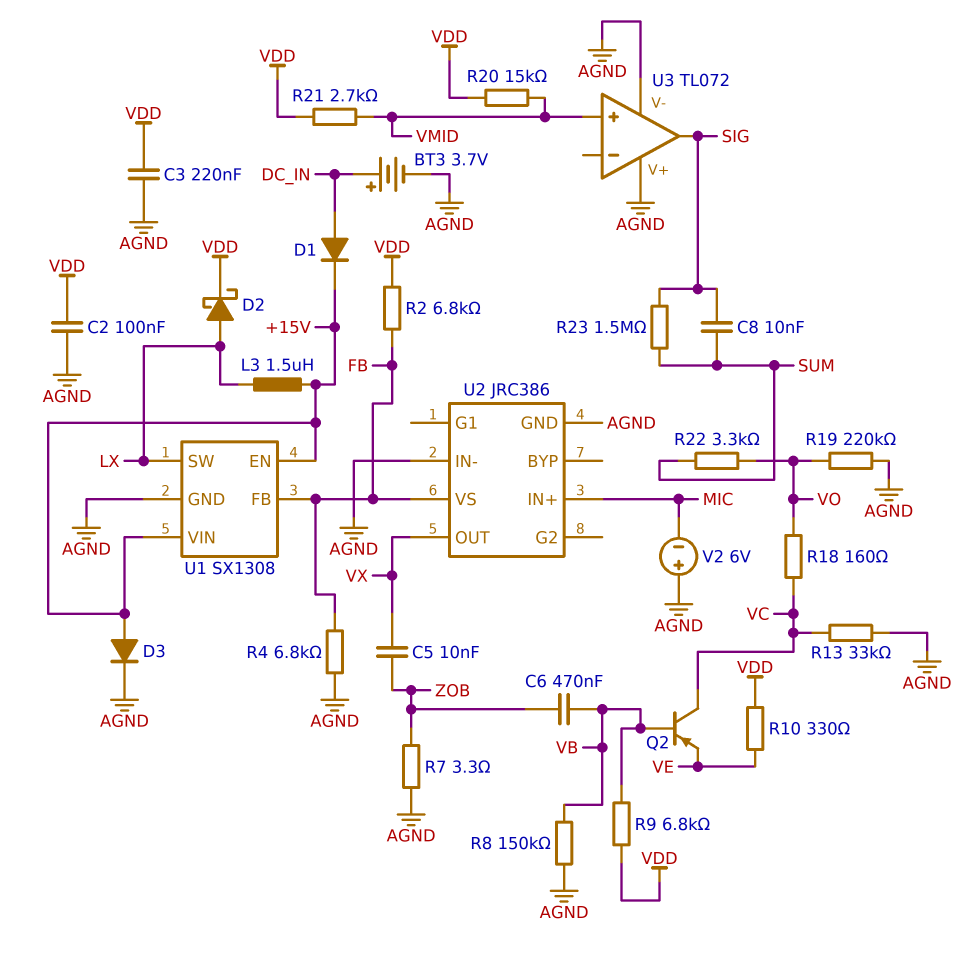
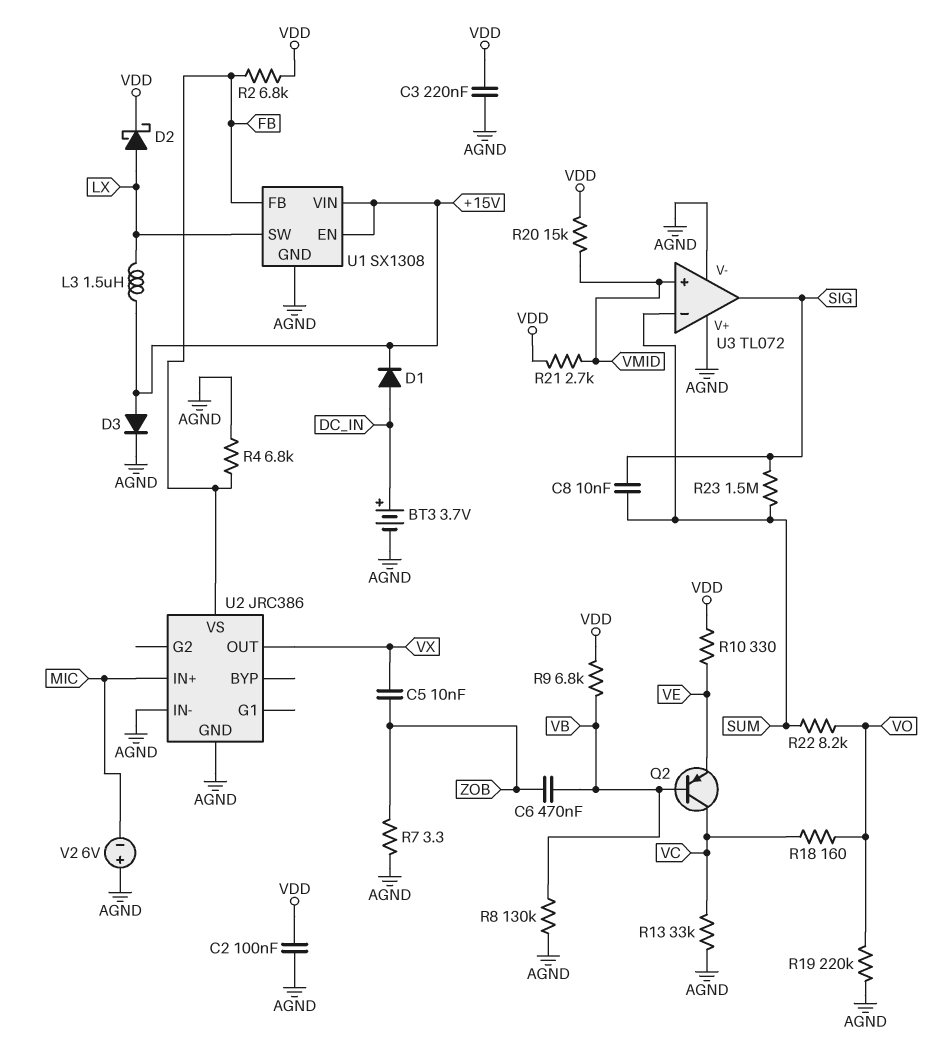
R8: 150k (AGND, VB) -> 130k (AGND, VB)
R22: 3.3k (SUM, VO) -> 8.2k (SUM, VO)
U3 pin in-: none -> SUM

